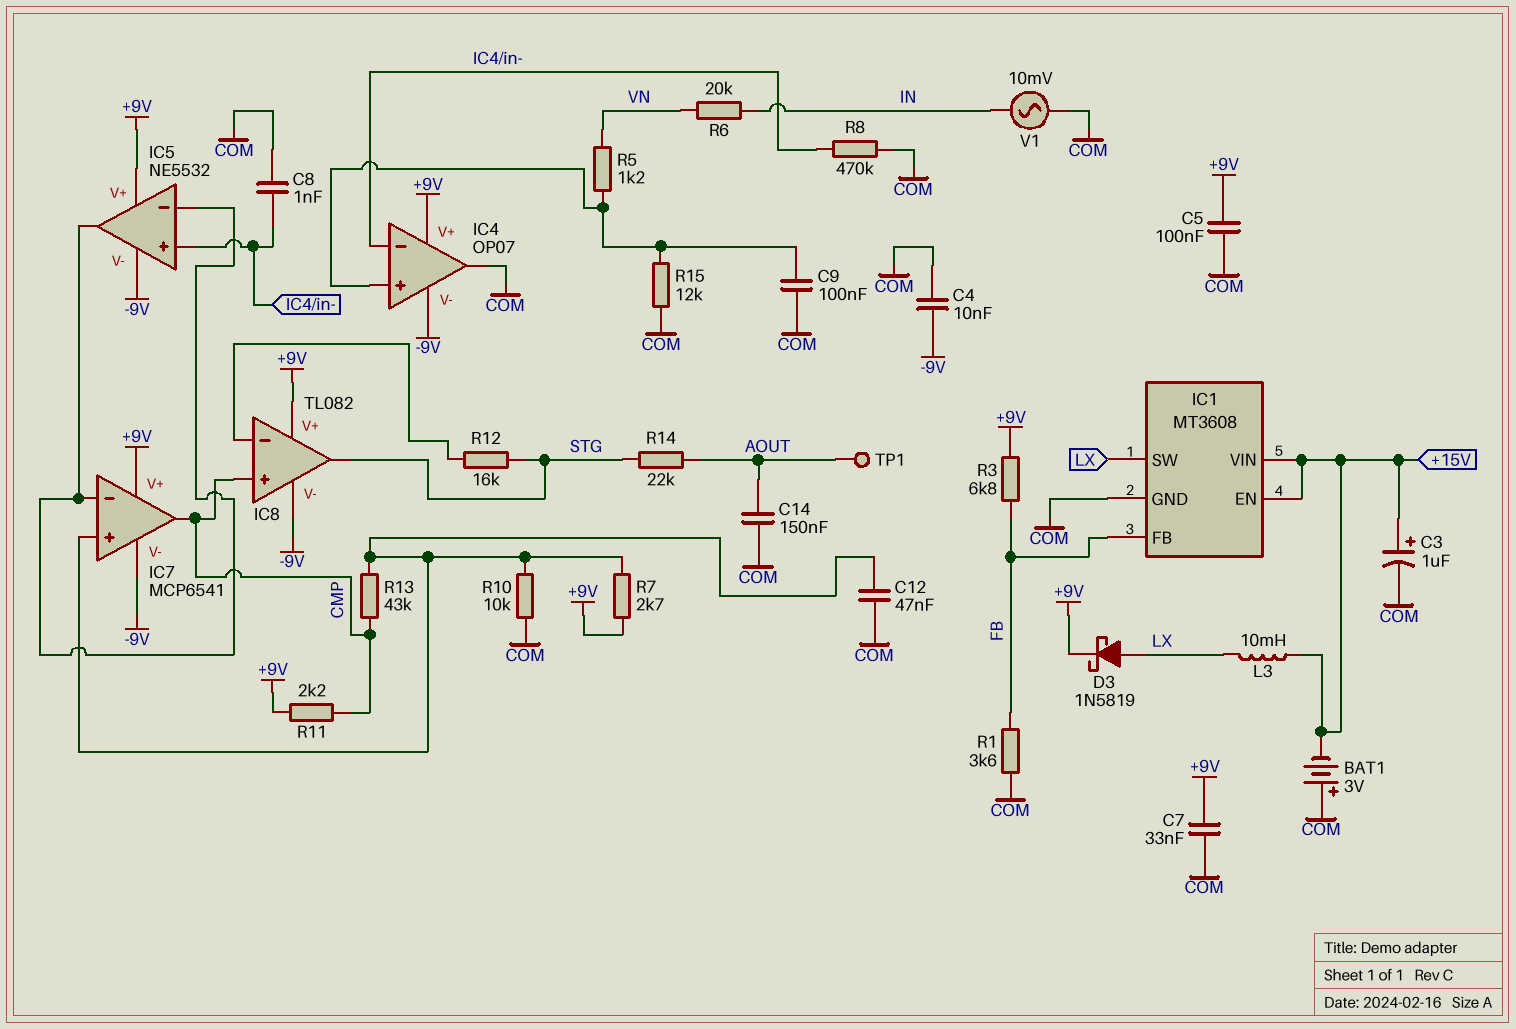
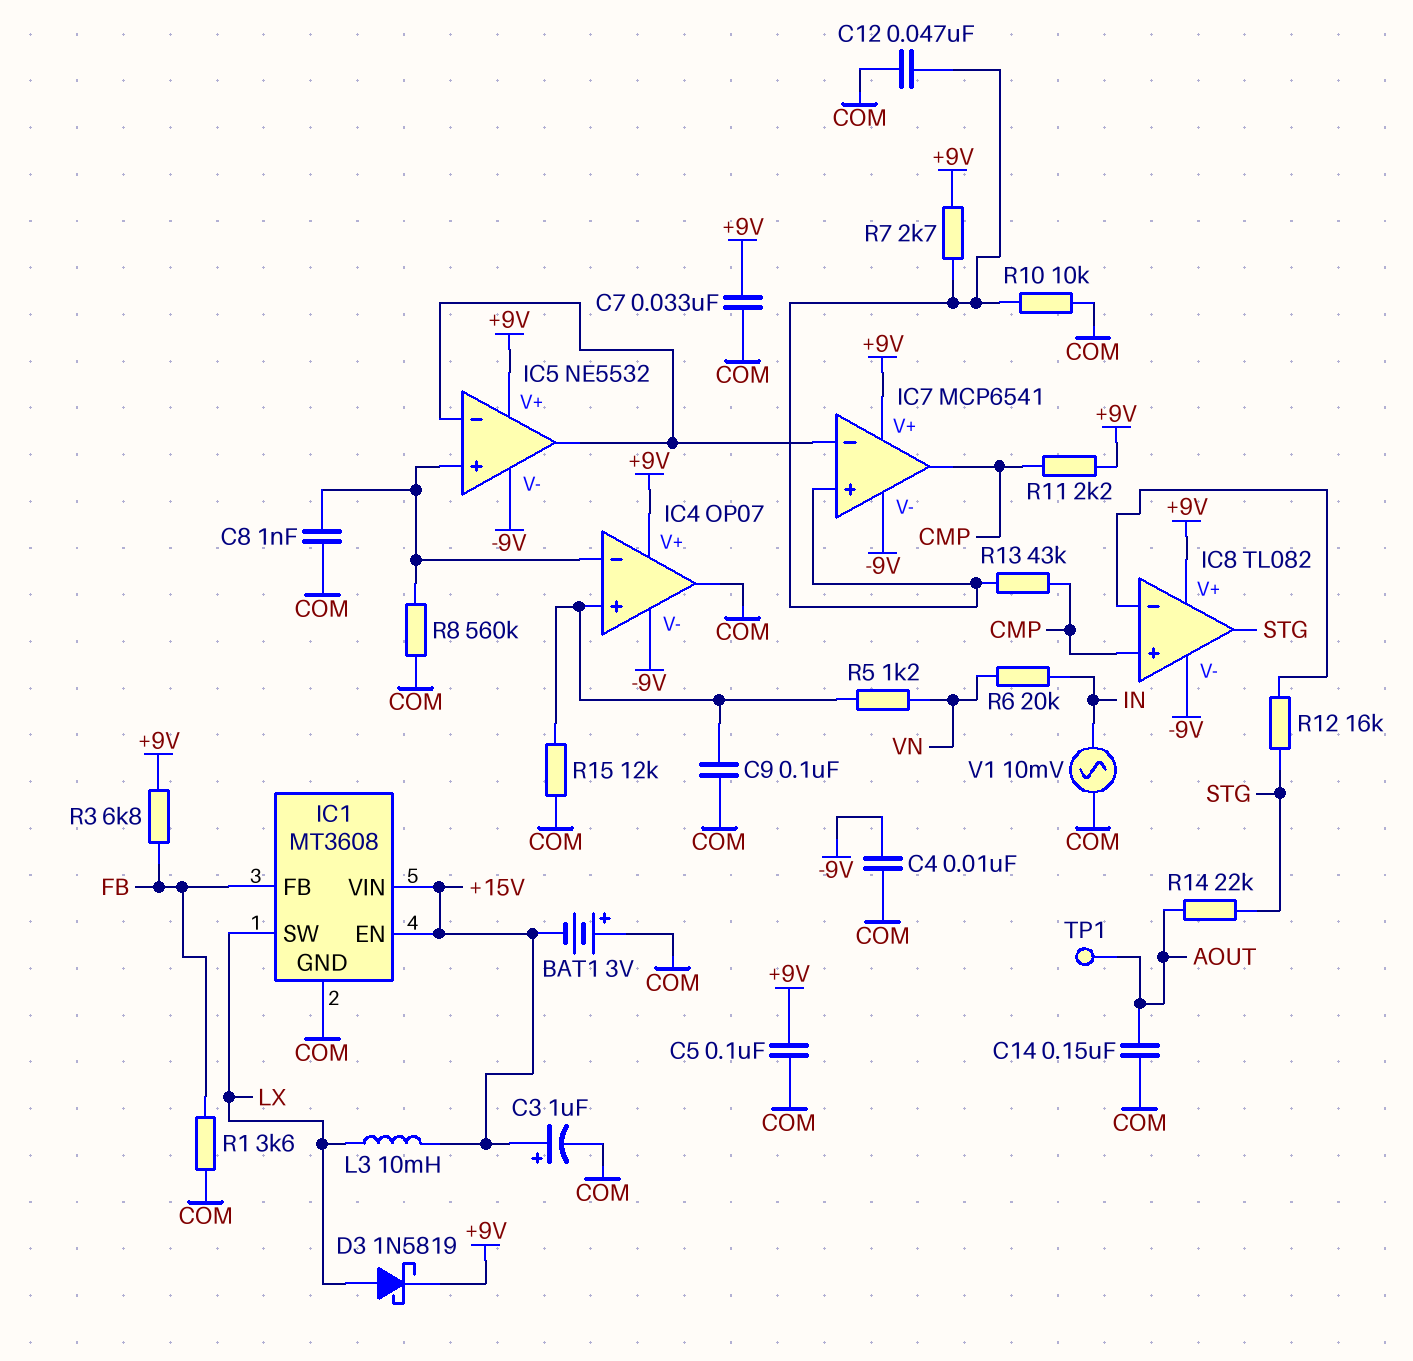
R8: 470k (COM, IC4/in-) -> 560k (COM, IC4/in-)

